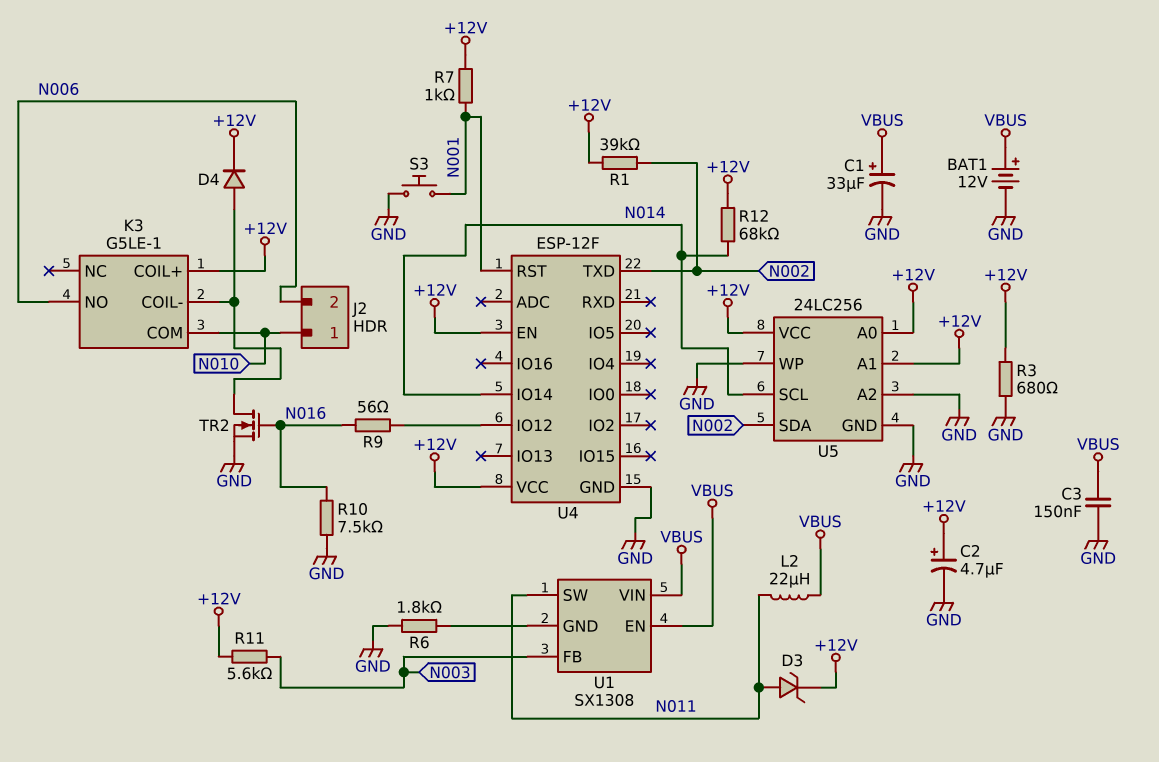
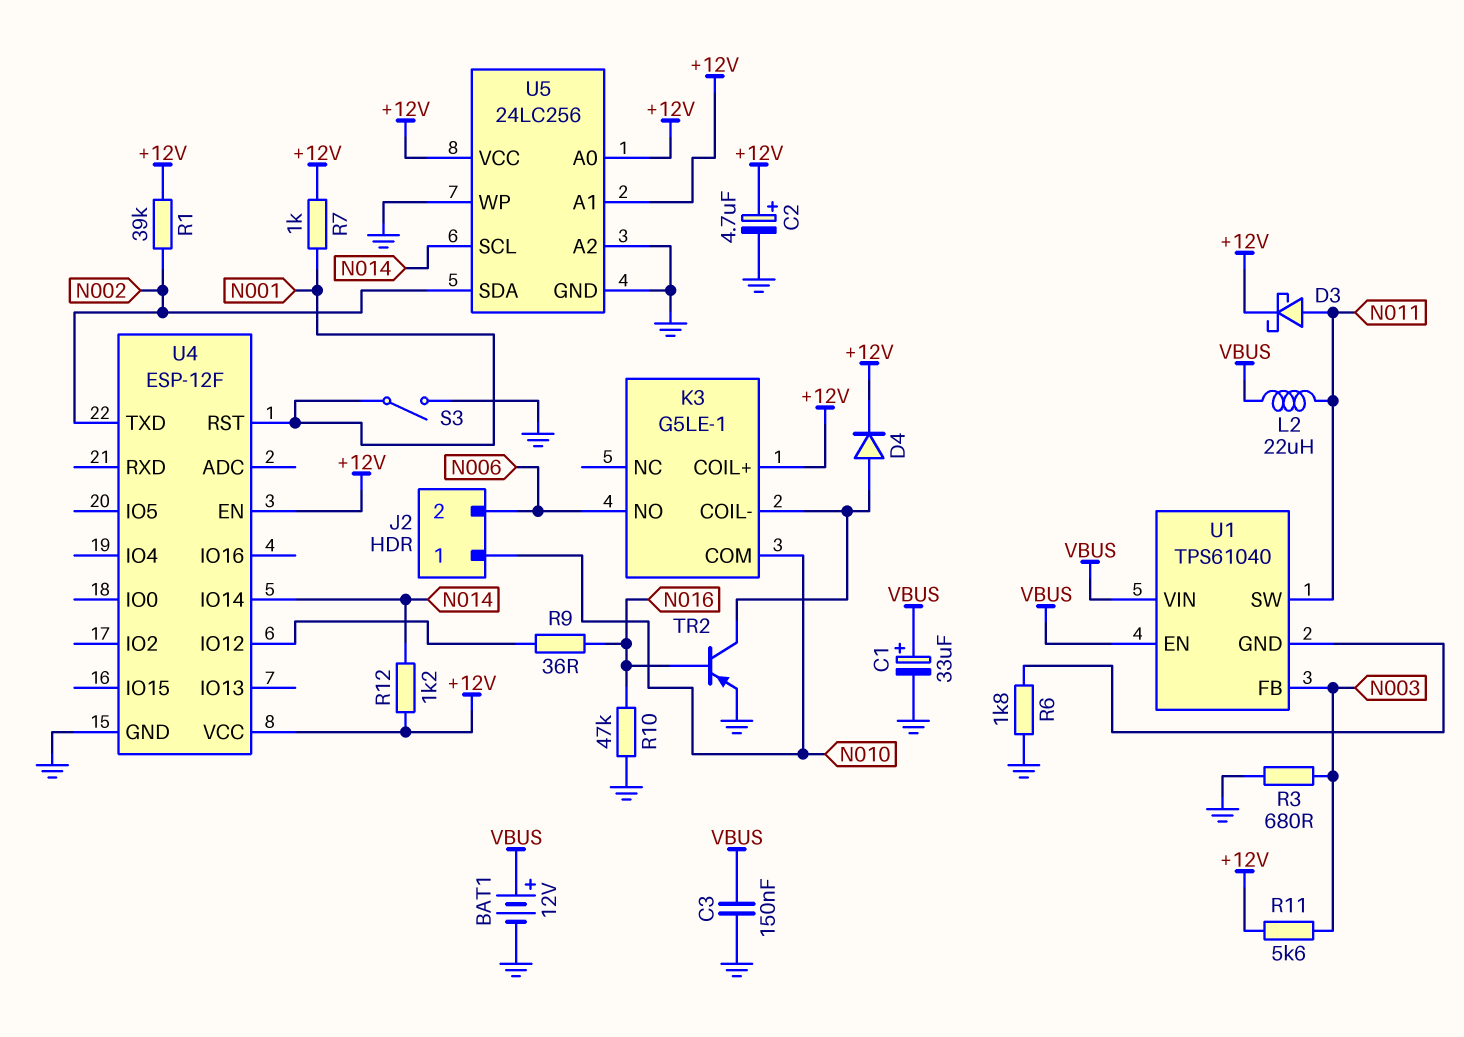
D3: zener (A N011, K +12V) -> schottky (A N011, K +12V)
R3: 680 (+12V, GND) -> 680 (GND, N003)
R9: 56 (N016, U4/IO12) -> 36 (N016, U4/IO12)
R10: 7.5k (GND, N016) -> 47k (GND, N016)
R12: 68k (+12V, N014) -> 1.2k (+12V, N014)
S3: button (GND, N001) -> switch (GND, N001)
TR2: NMOS (G N016, D K3/COIL-, S GND) -> PNP (B N016, C K3/COIL-, E GND)
U1: SX1308 -> TPS61040

